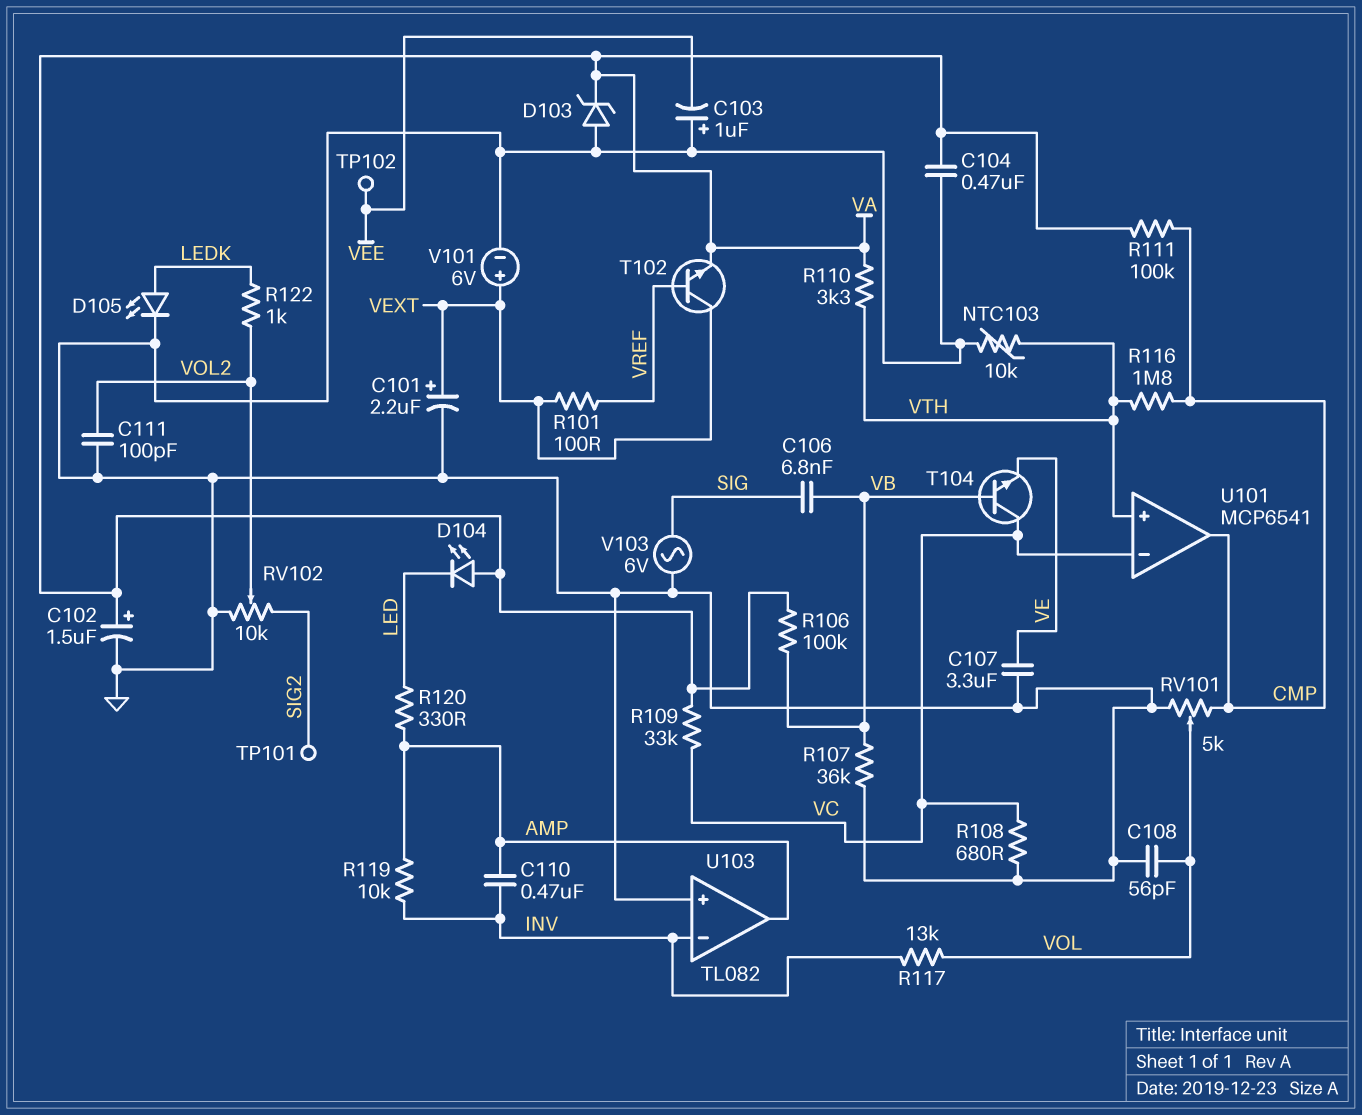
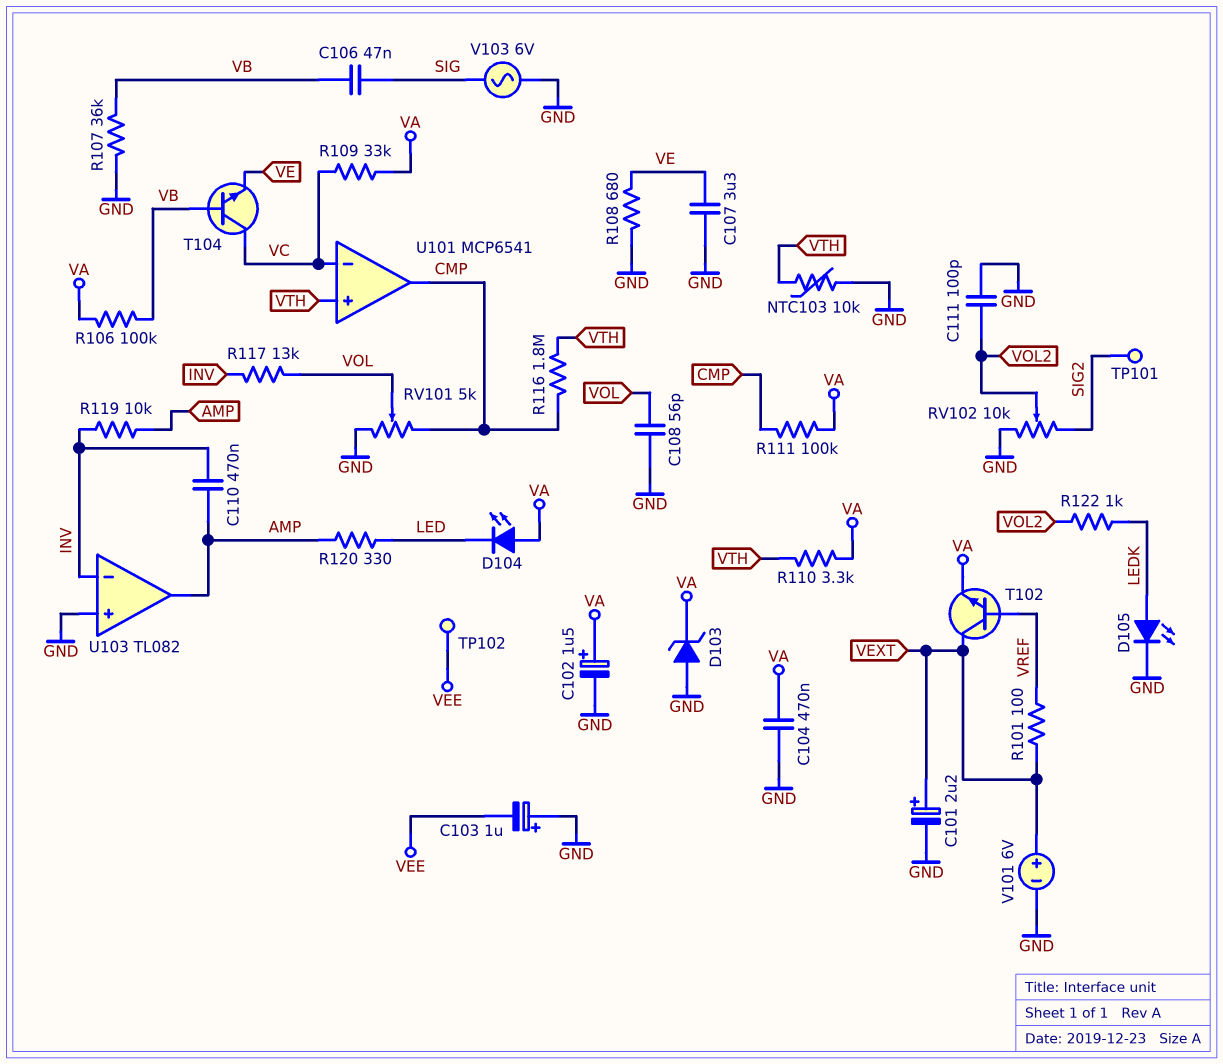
C106: 6.8nF (SIG, VB) -> 47nF (SIG, VB)
R108: 680 (GND, VC) -> 680 (GND, VE)

